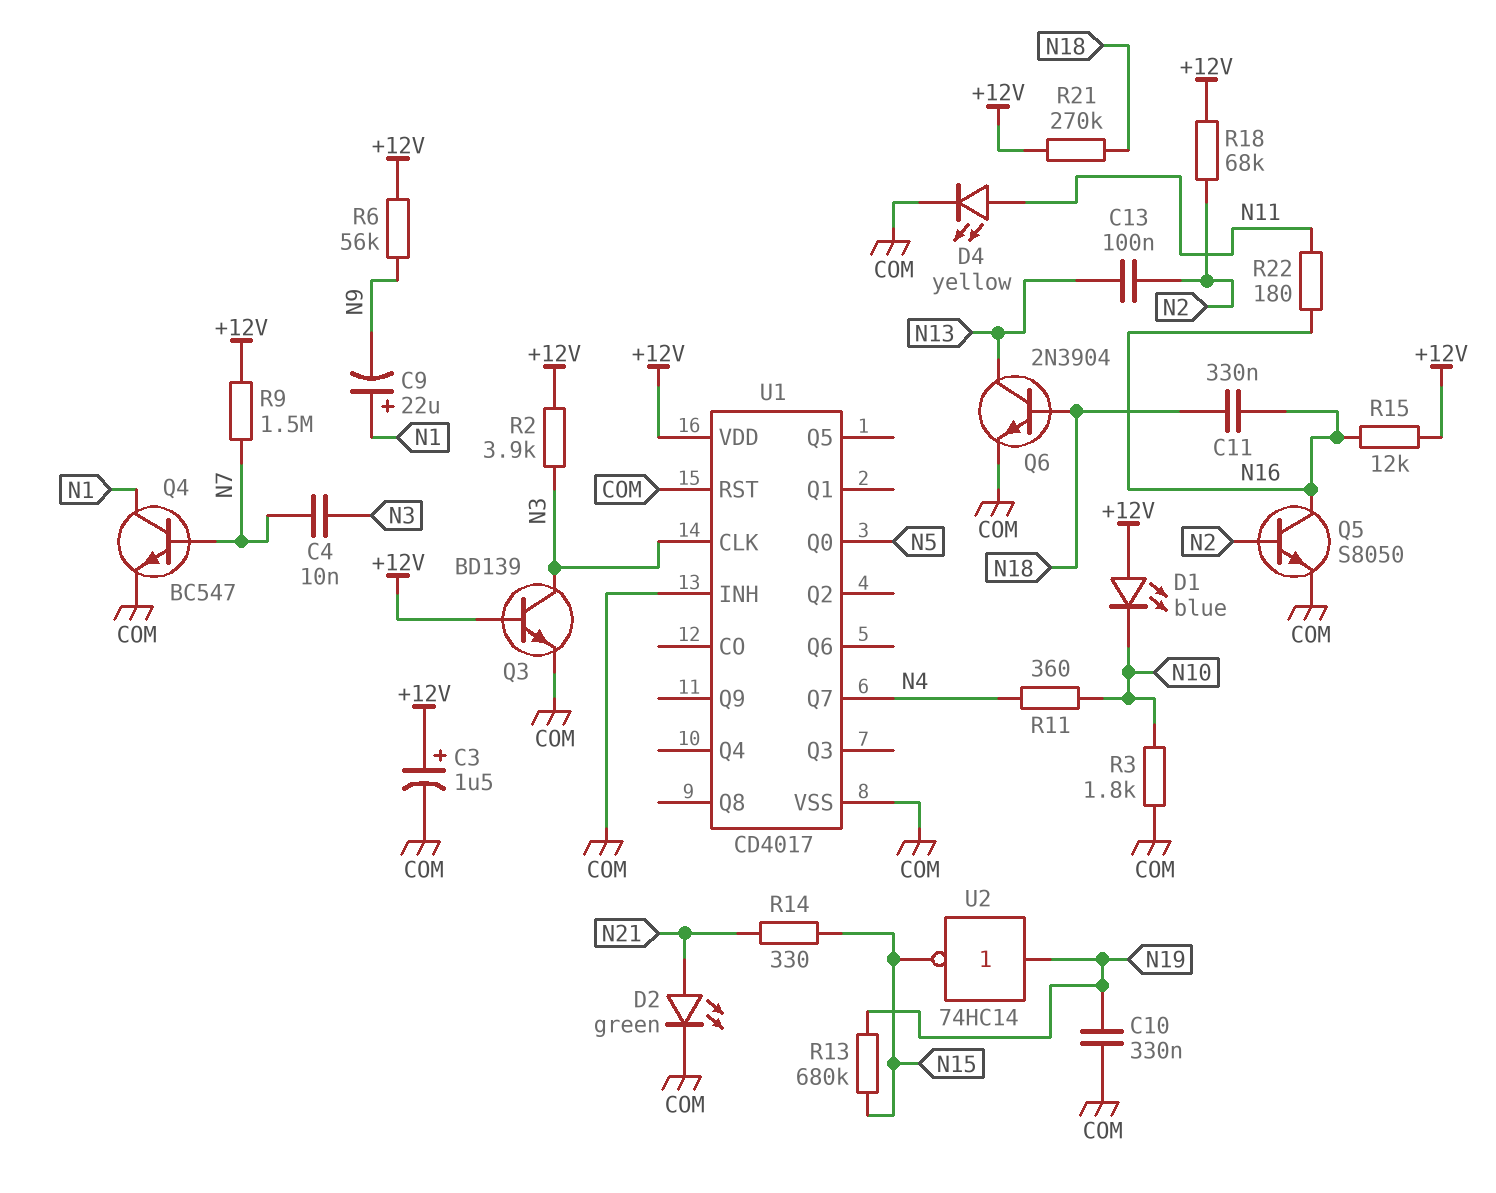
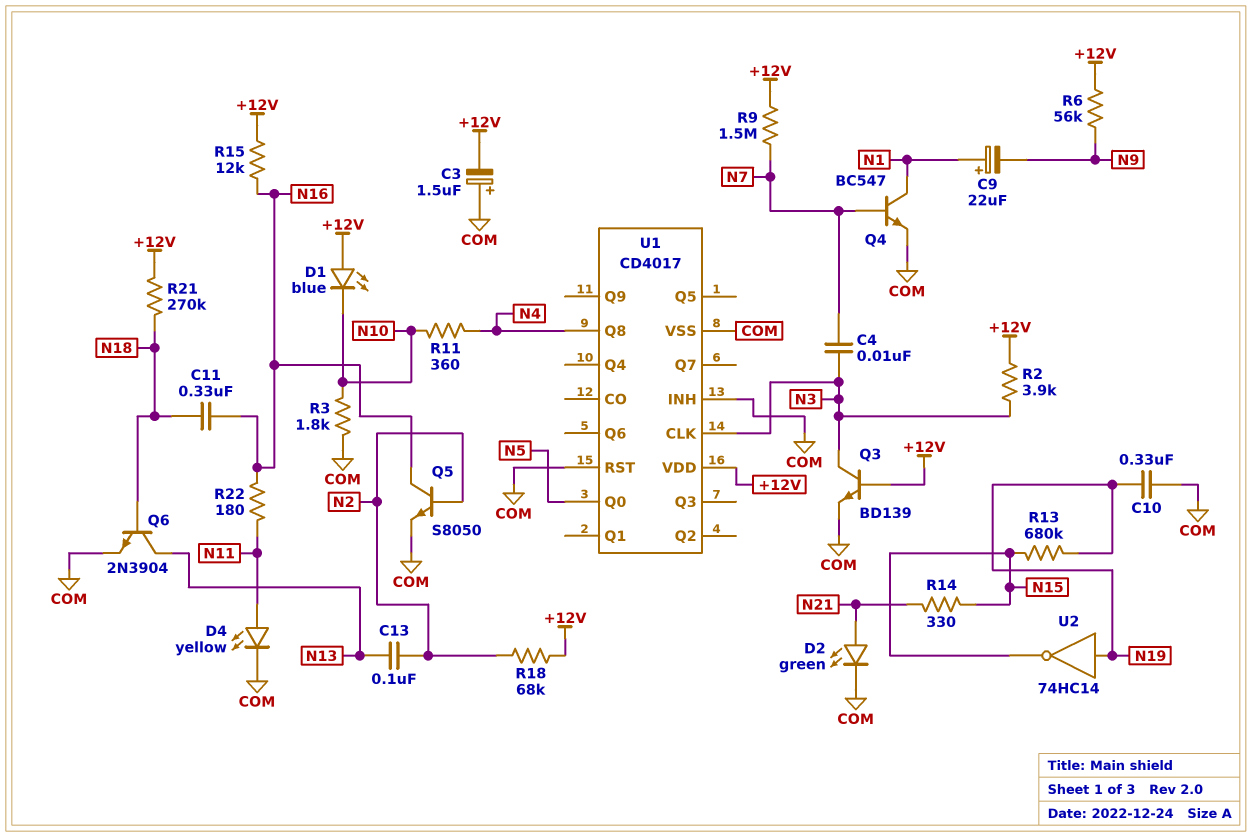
C3: 1.5uF (plus +12V, minus COM) -> 1.5uF (plus COM, minus +12V)
U1 pin Q7: N4 -> none
U1 pin Q8: none -> N4

